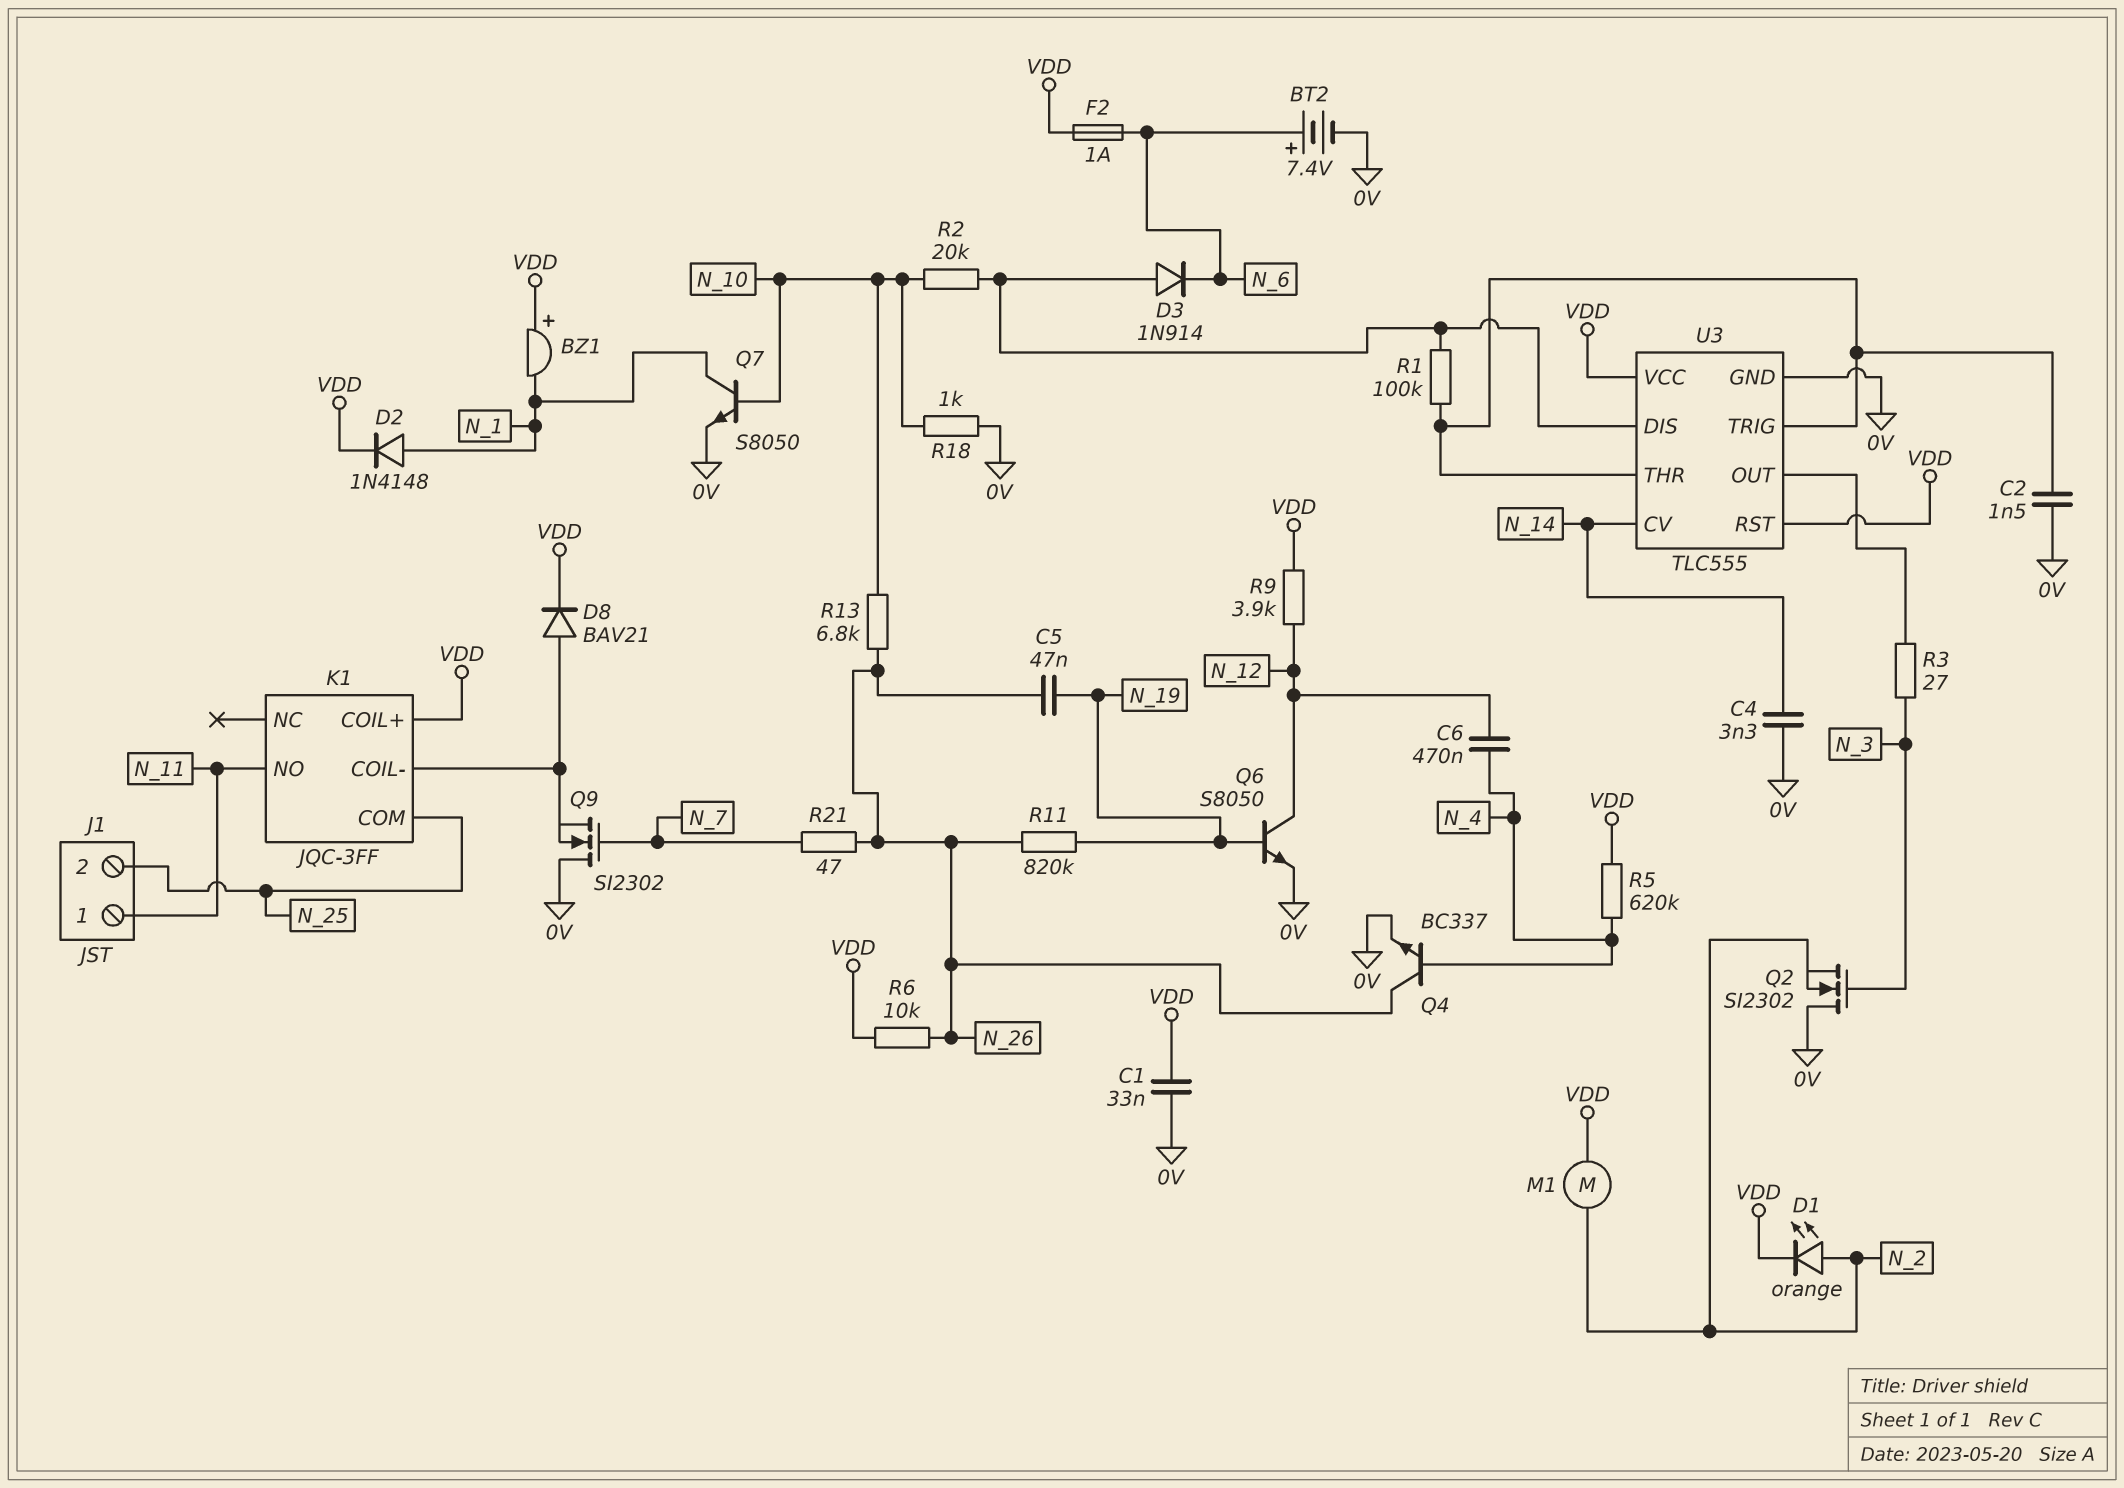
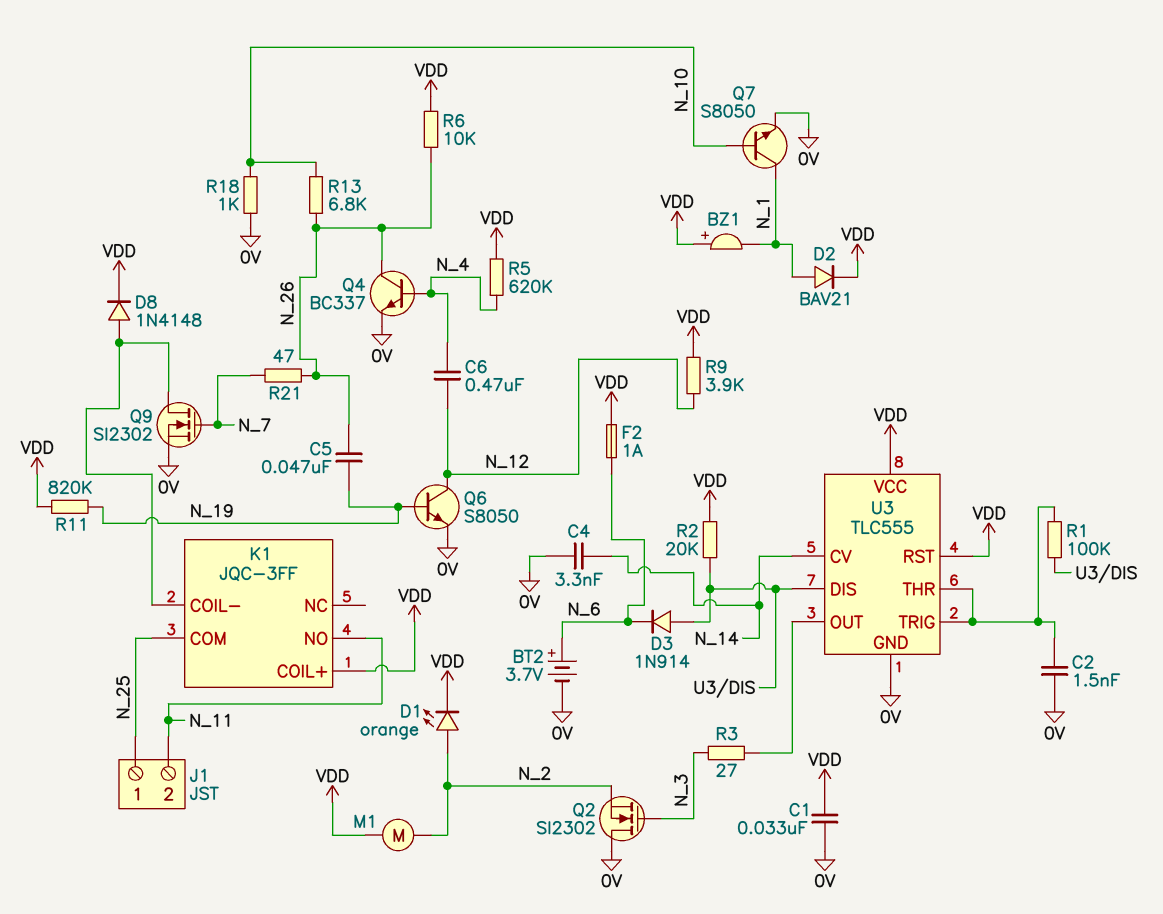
BT2: 7.4V (plus N_6, minus 0V) -> 3.7V (plus N_6, minus 0V)
D2: diode 1N4148 (A N_1, K VDD) -> diode BAV21 (A N_1, K VDD)
D8: diode BAV21 (A K1/COIL-, K VDD) -> diode 1N4148 (A K1/COIL-, K VDD)
J1 pin 1: N_11 -> N_25
J1 pin 2: N_25 -> N_11
Q9: NMOS SI2302 (G N_7, D 0V, S K1/COIL-) -> NMOS SI2302 (G N_7, D K1/COIL-, S 0V)
R2: 20k (N_10, U3/DIS) -> 20k (U3/DIS, VDD)
R11: 820k (N_19, N_26) -> 820k (N_19, VDD)

